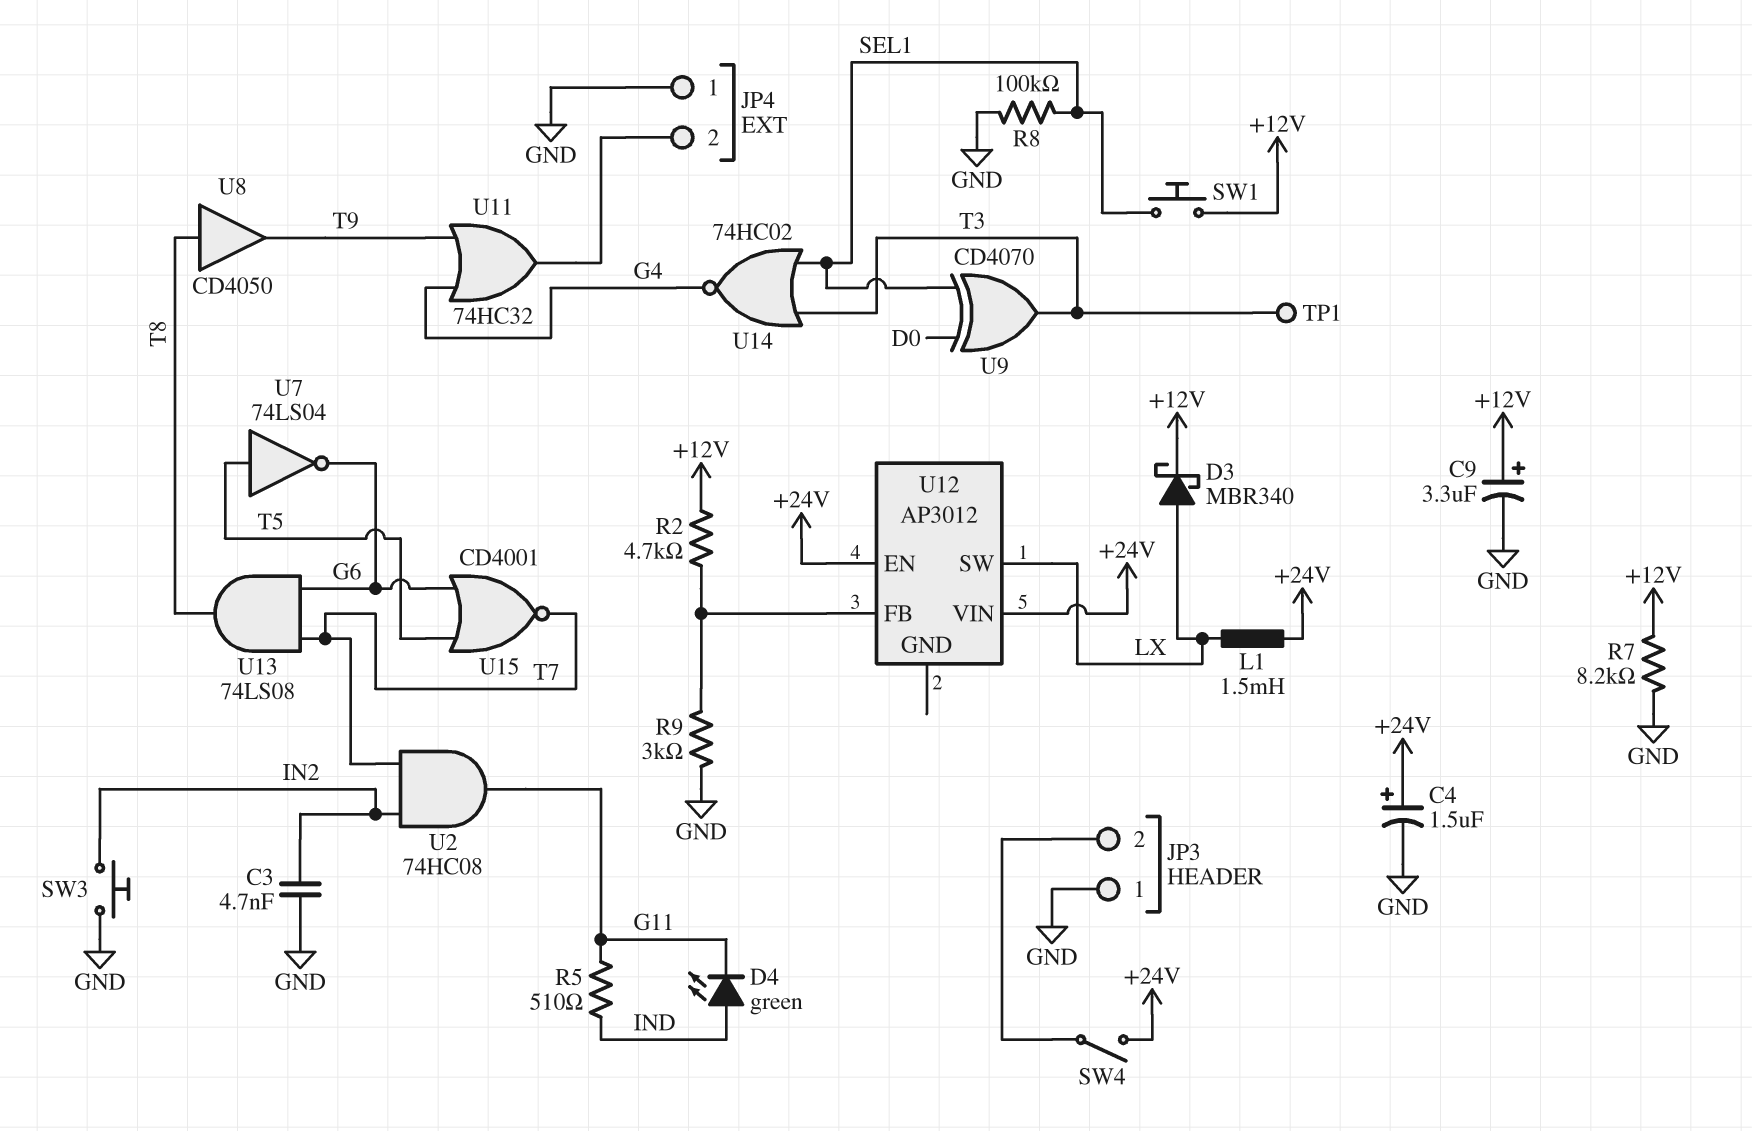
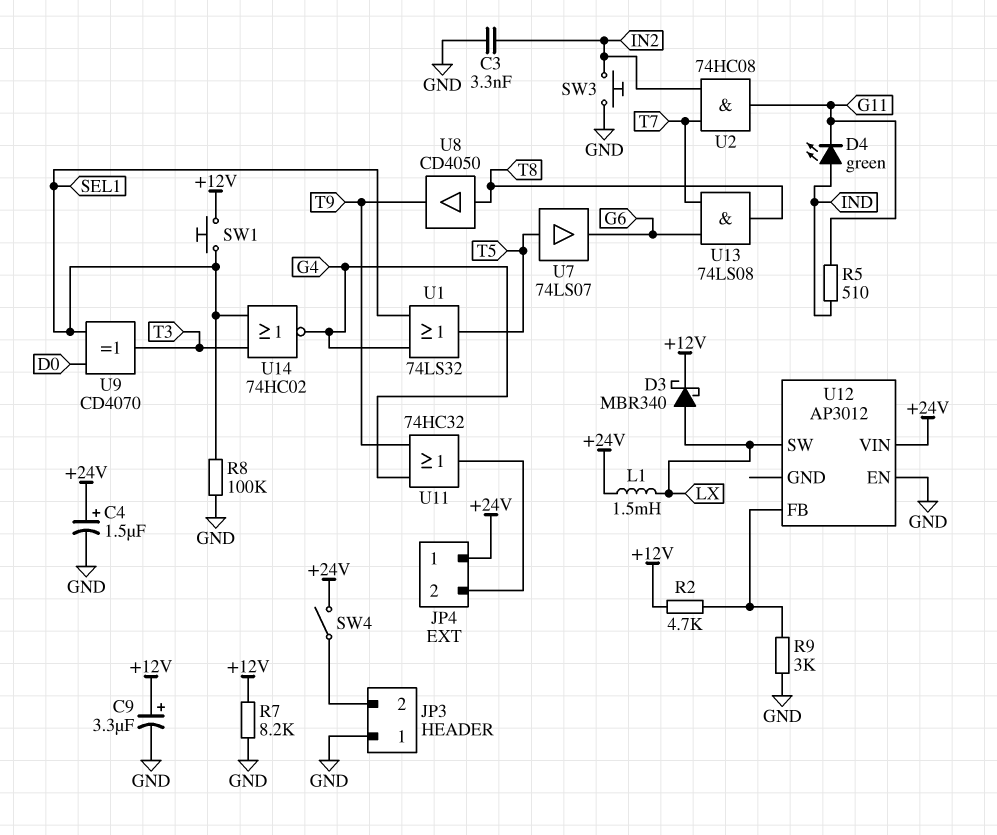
C3: 4.7nF (GND, IN2) -> 3.3nF (GND, IN2)
JP4 pin 1: GND -> +24V
TP1: test point (T3) -> none
U1: none -> OR 74LS32 (in G4, in SEL1, out T5)
U7: NOT 74LS04 (in T5, out G6) -> buffer 74LS07 (in T5, out G6)
U12 pin EN: +24V -> GND
U15: NOR CD4001 (in G6, in T5, out T7) -> none

